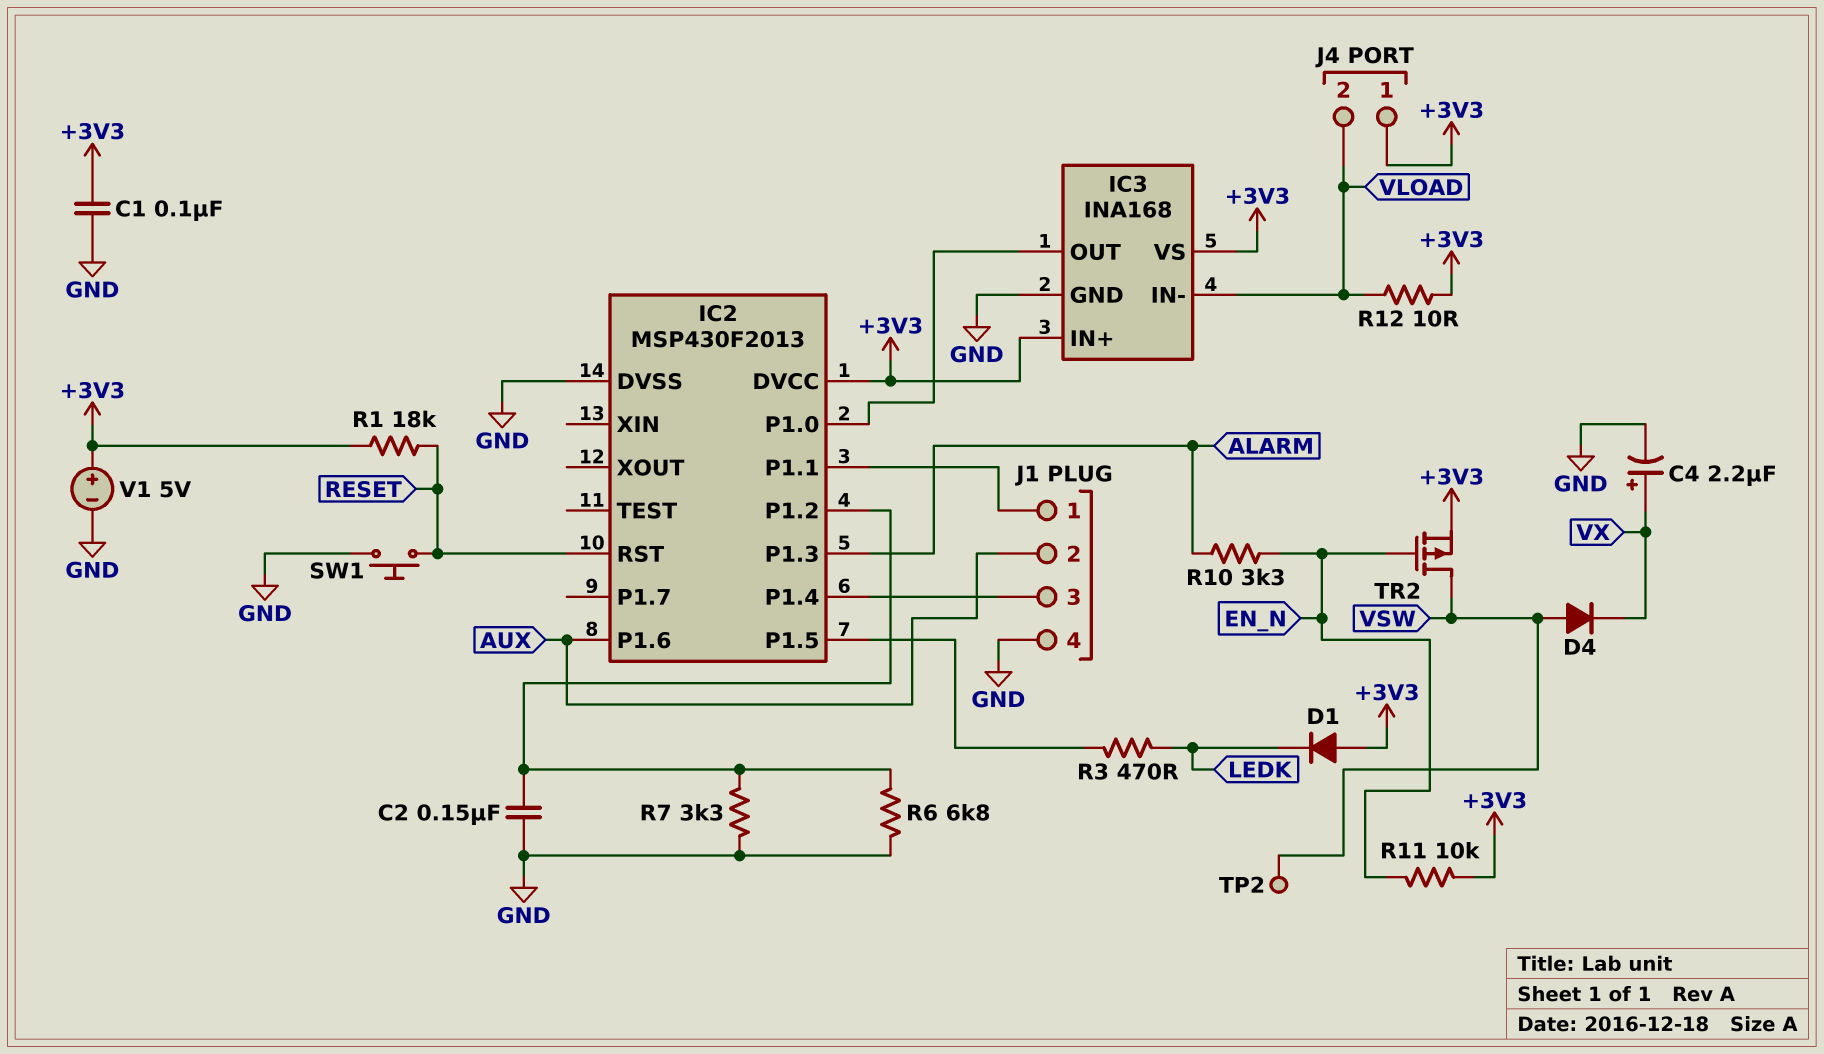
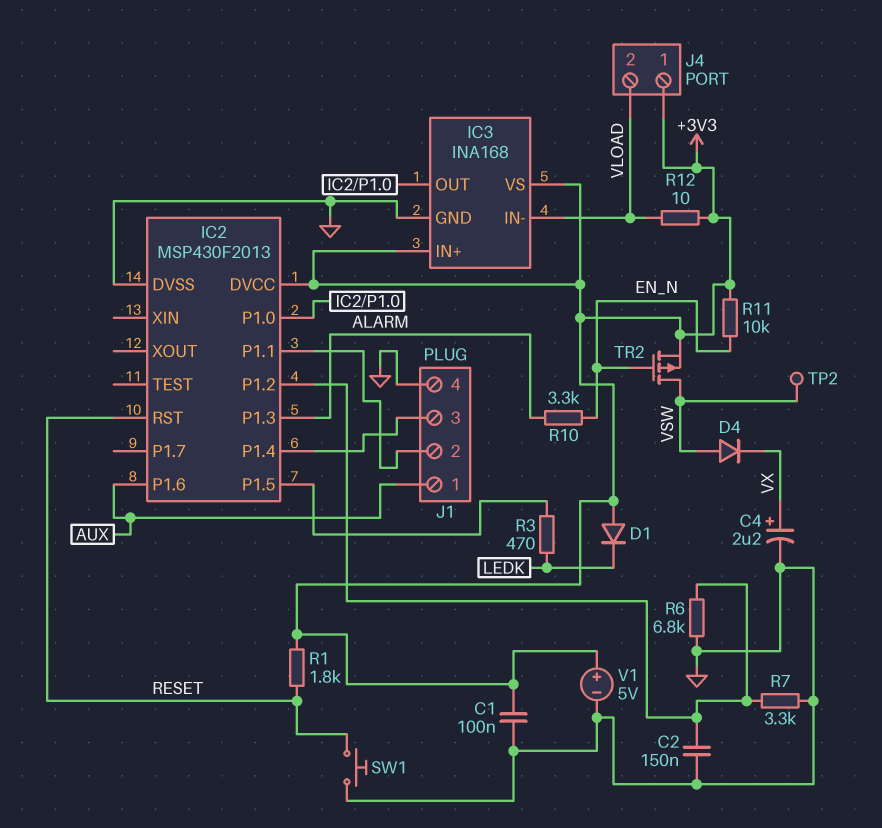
J1 pin 1: IC2/P1.1 -> AUX
J1 pin 2: AUX -> IC2/P1.1
R1: 18k (+3V3, RESET) -> 1.8k (+3V3, RESET)

